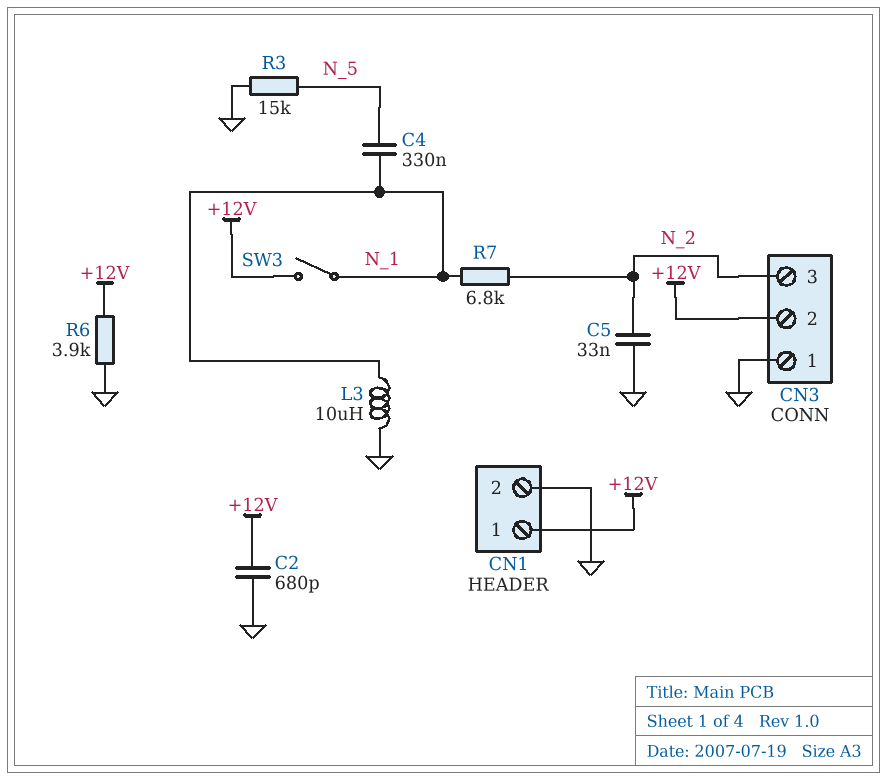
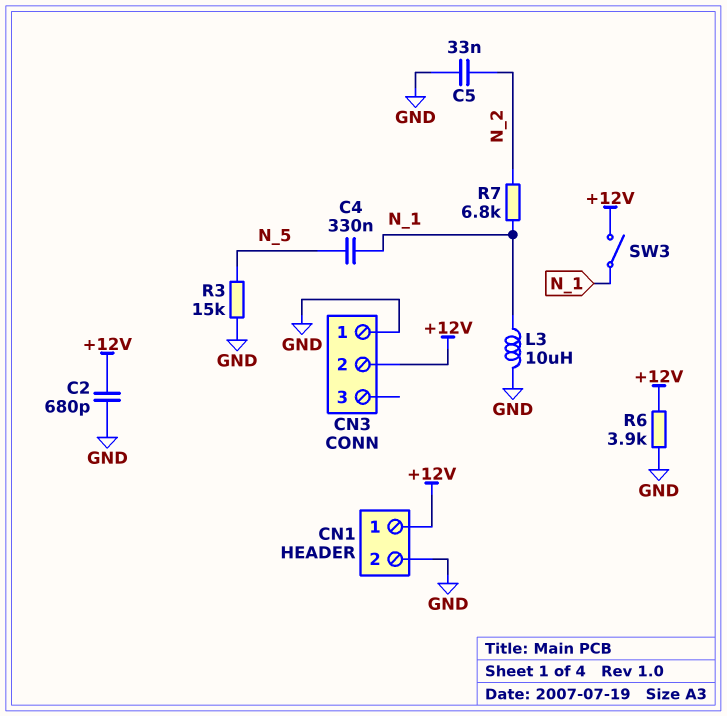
CN3 pin 3: N_2 -> none

